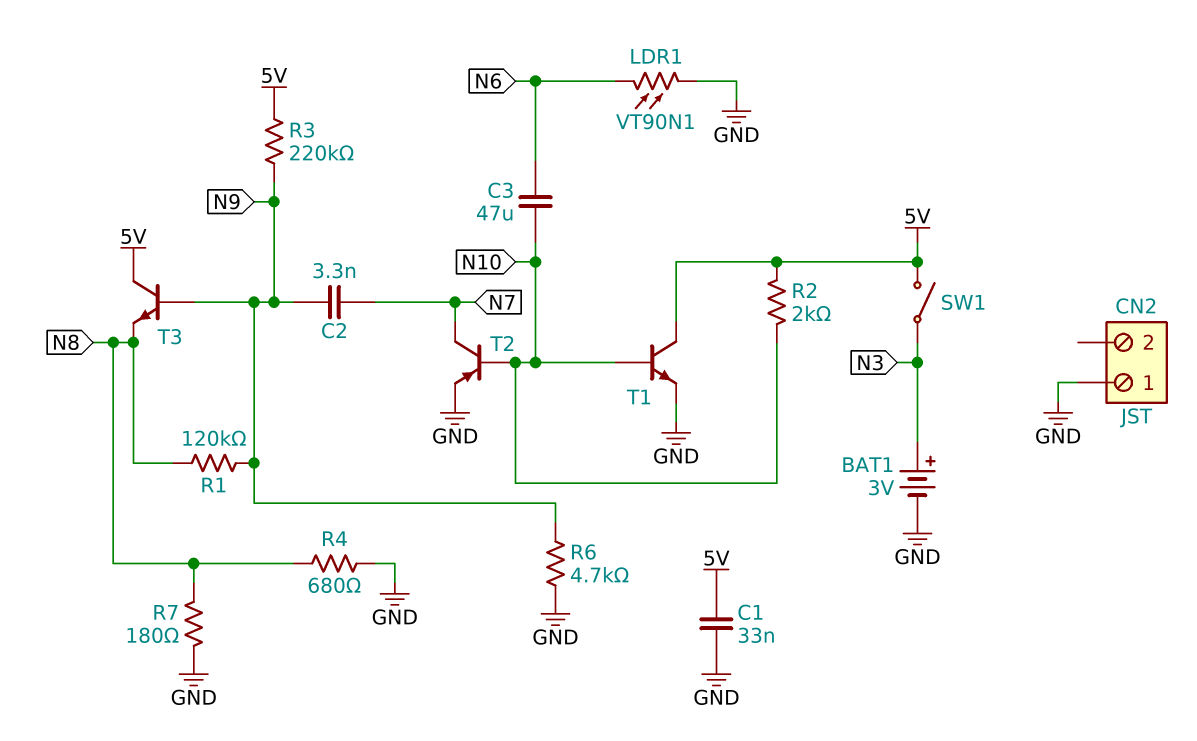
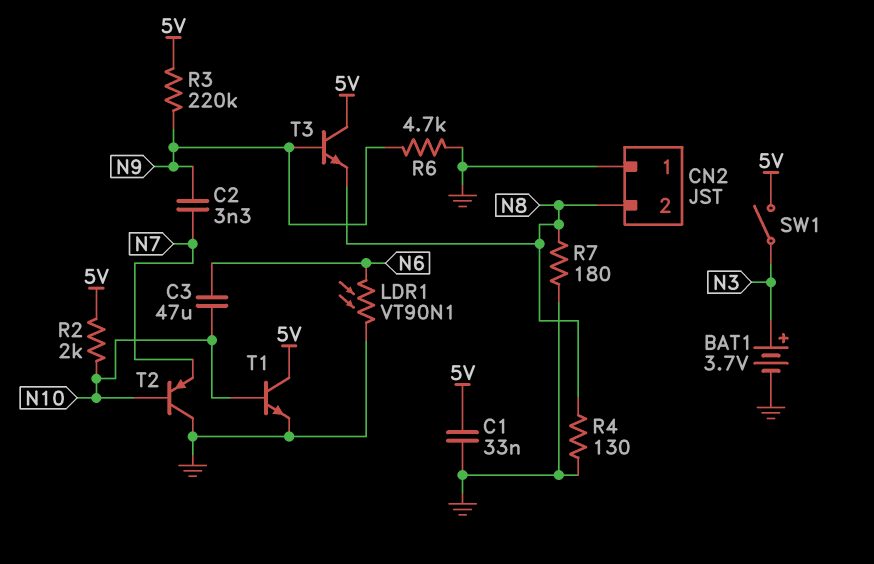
BAT1: 3V (plus N3, minus GND) -> 3.7V (plus N3, minus GND)
CN2 pin 2: none -> N8
R1: 120k (N8, N9) -> none
R4: 680 (GND, N8) -> 130 (GND, N8)
T2: PNP (B N10, C N7, E GND) -> PNP (B N10, C GND, E N7)

